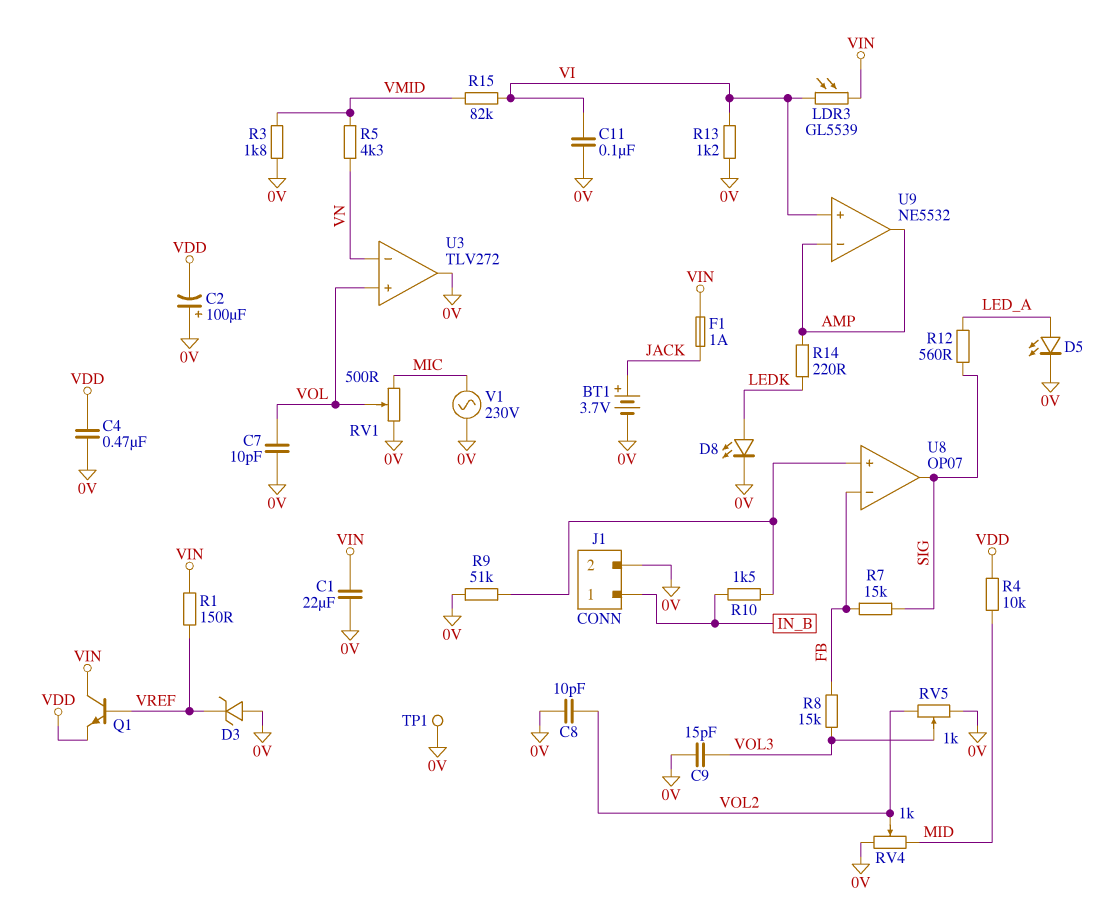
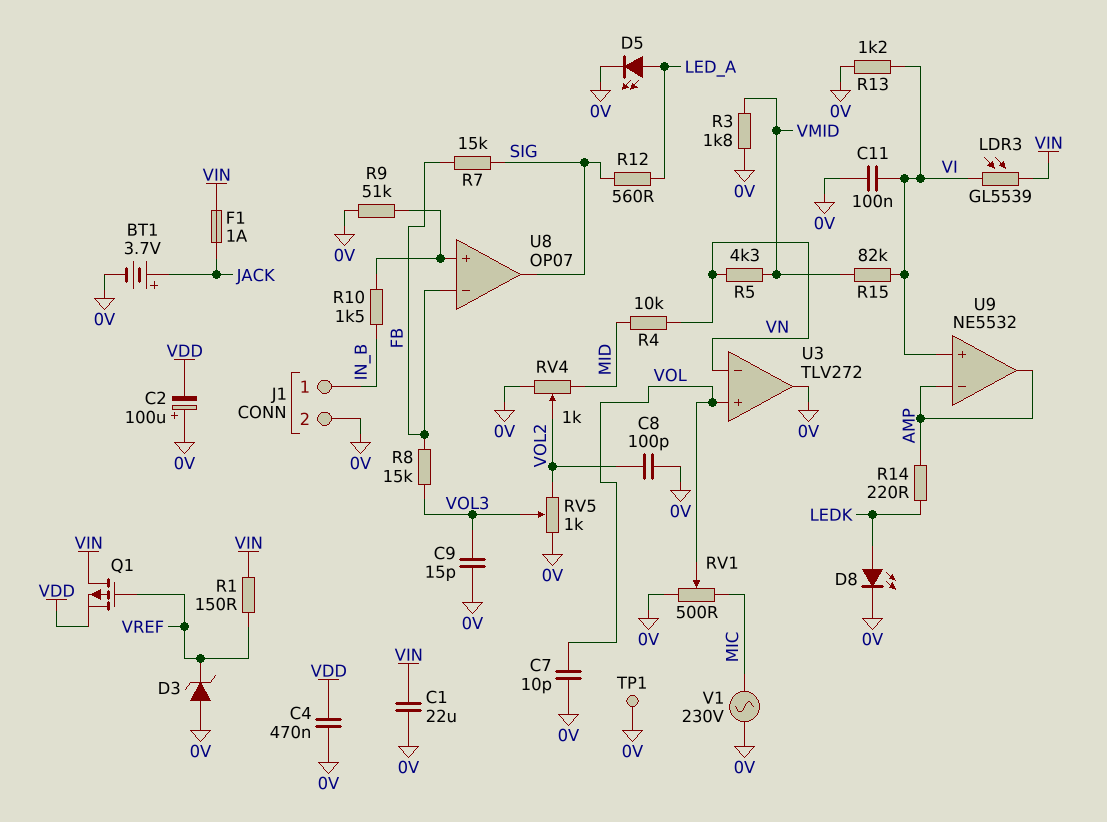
C8: 10pF (0V, VOL2) -> 100pF (0V, VOL2)
Q1: NPN (B VREF, C VIN, E VDD) -> PMOS (G VREF, D VIN, S VDD)
R4: 10k (MID, VDD) -> 10k (MID, VN)

